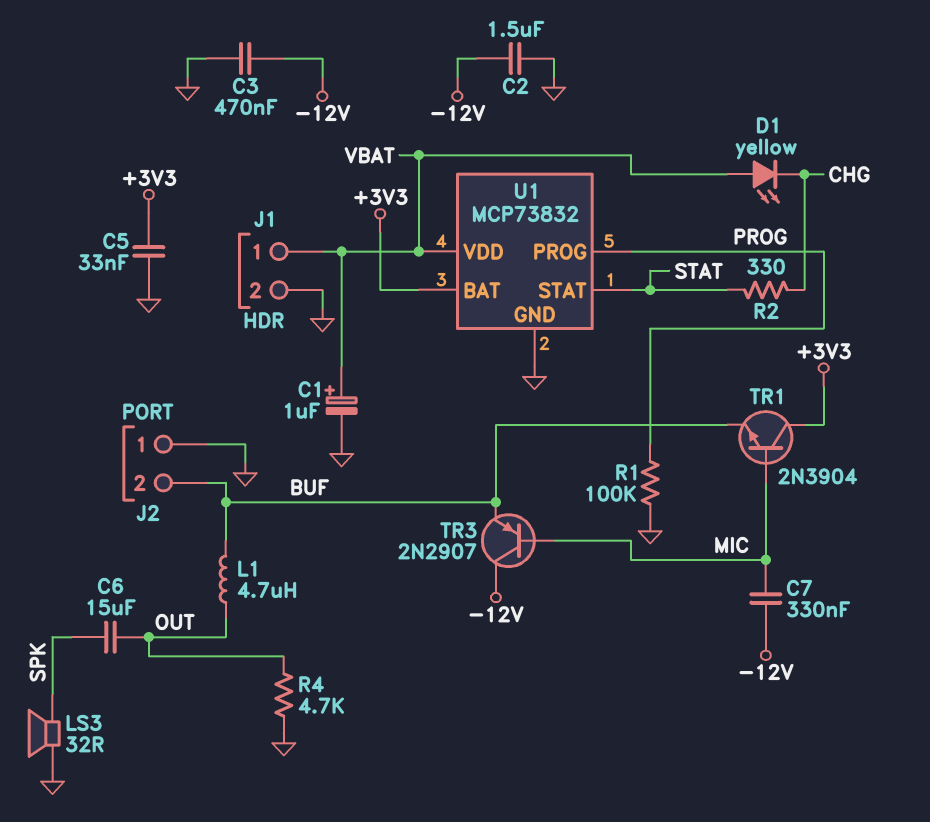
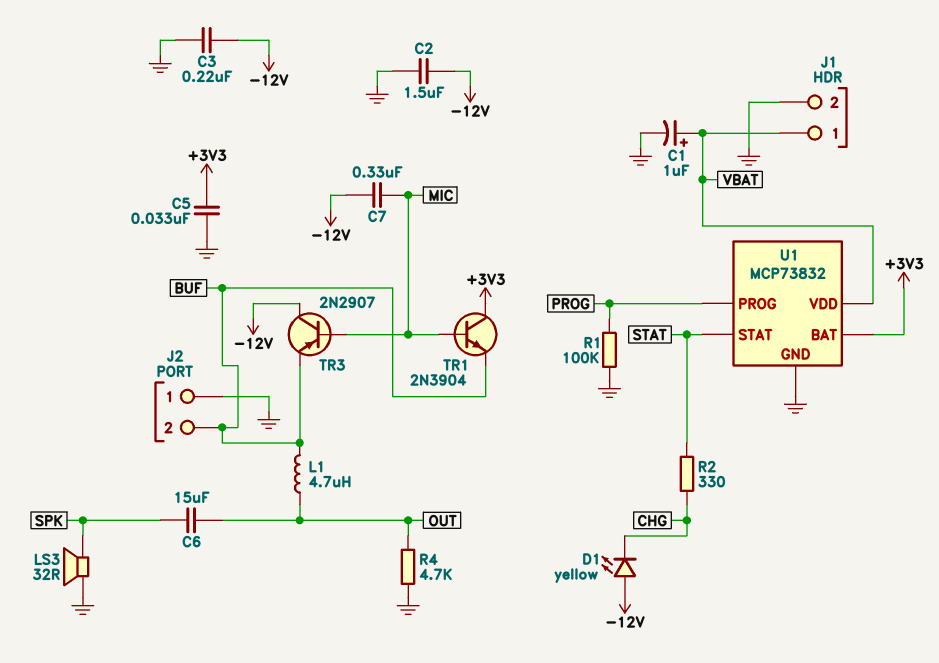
C3: 470nF (-12V, GND) -> 220nF (-12V, GND)
D1: LED yellow (A VBAT, K CHG) -> LED yellow (A -12V, K CHG)

